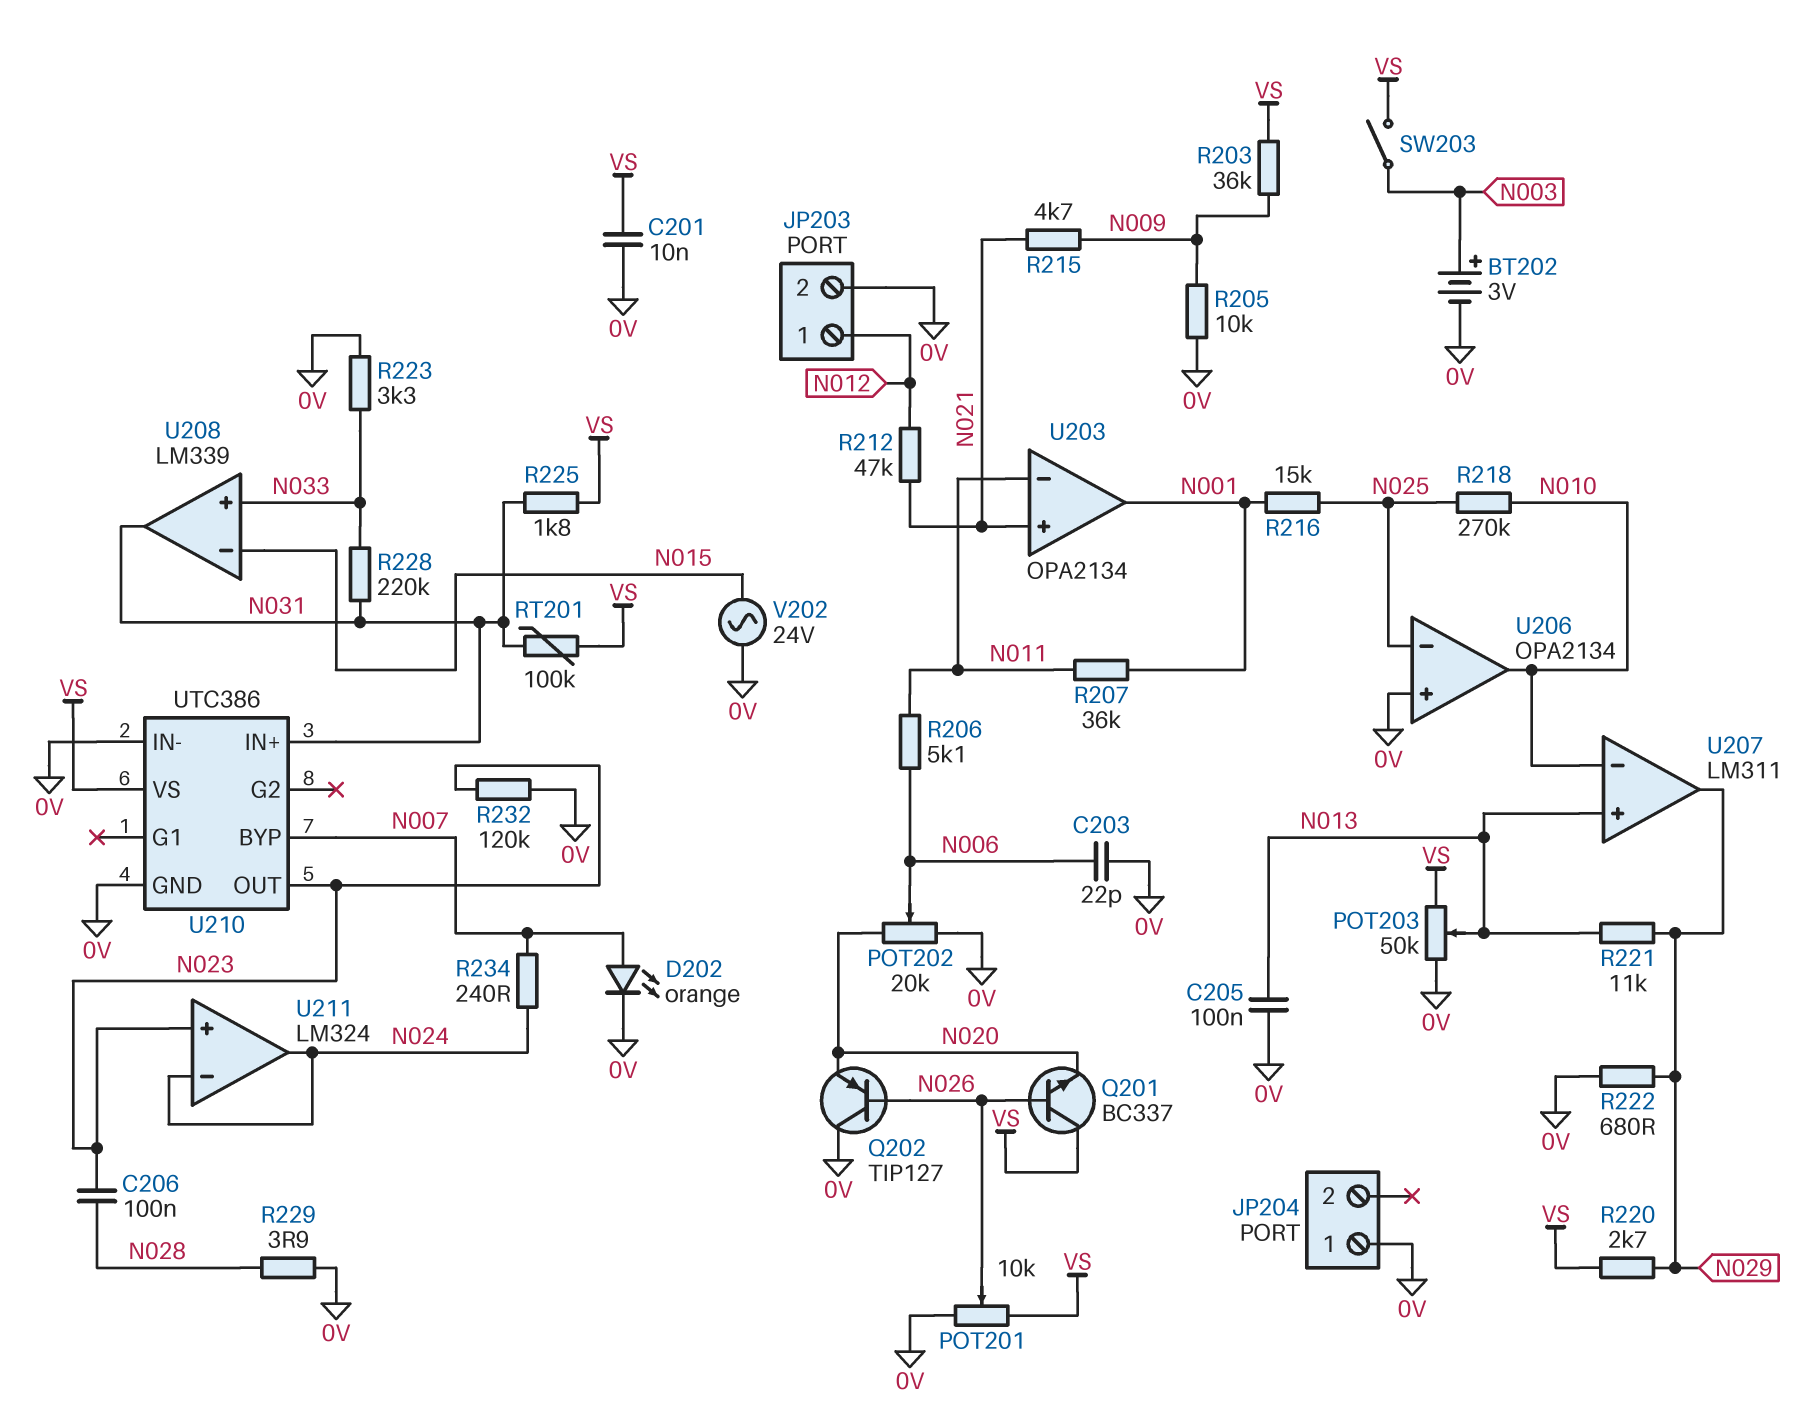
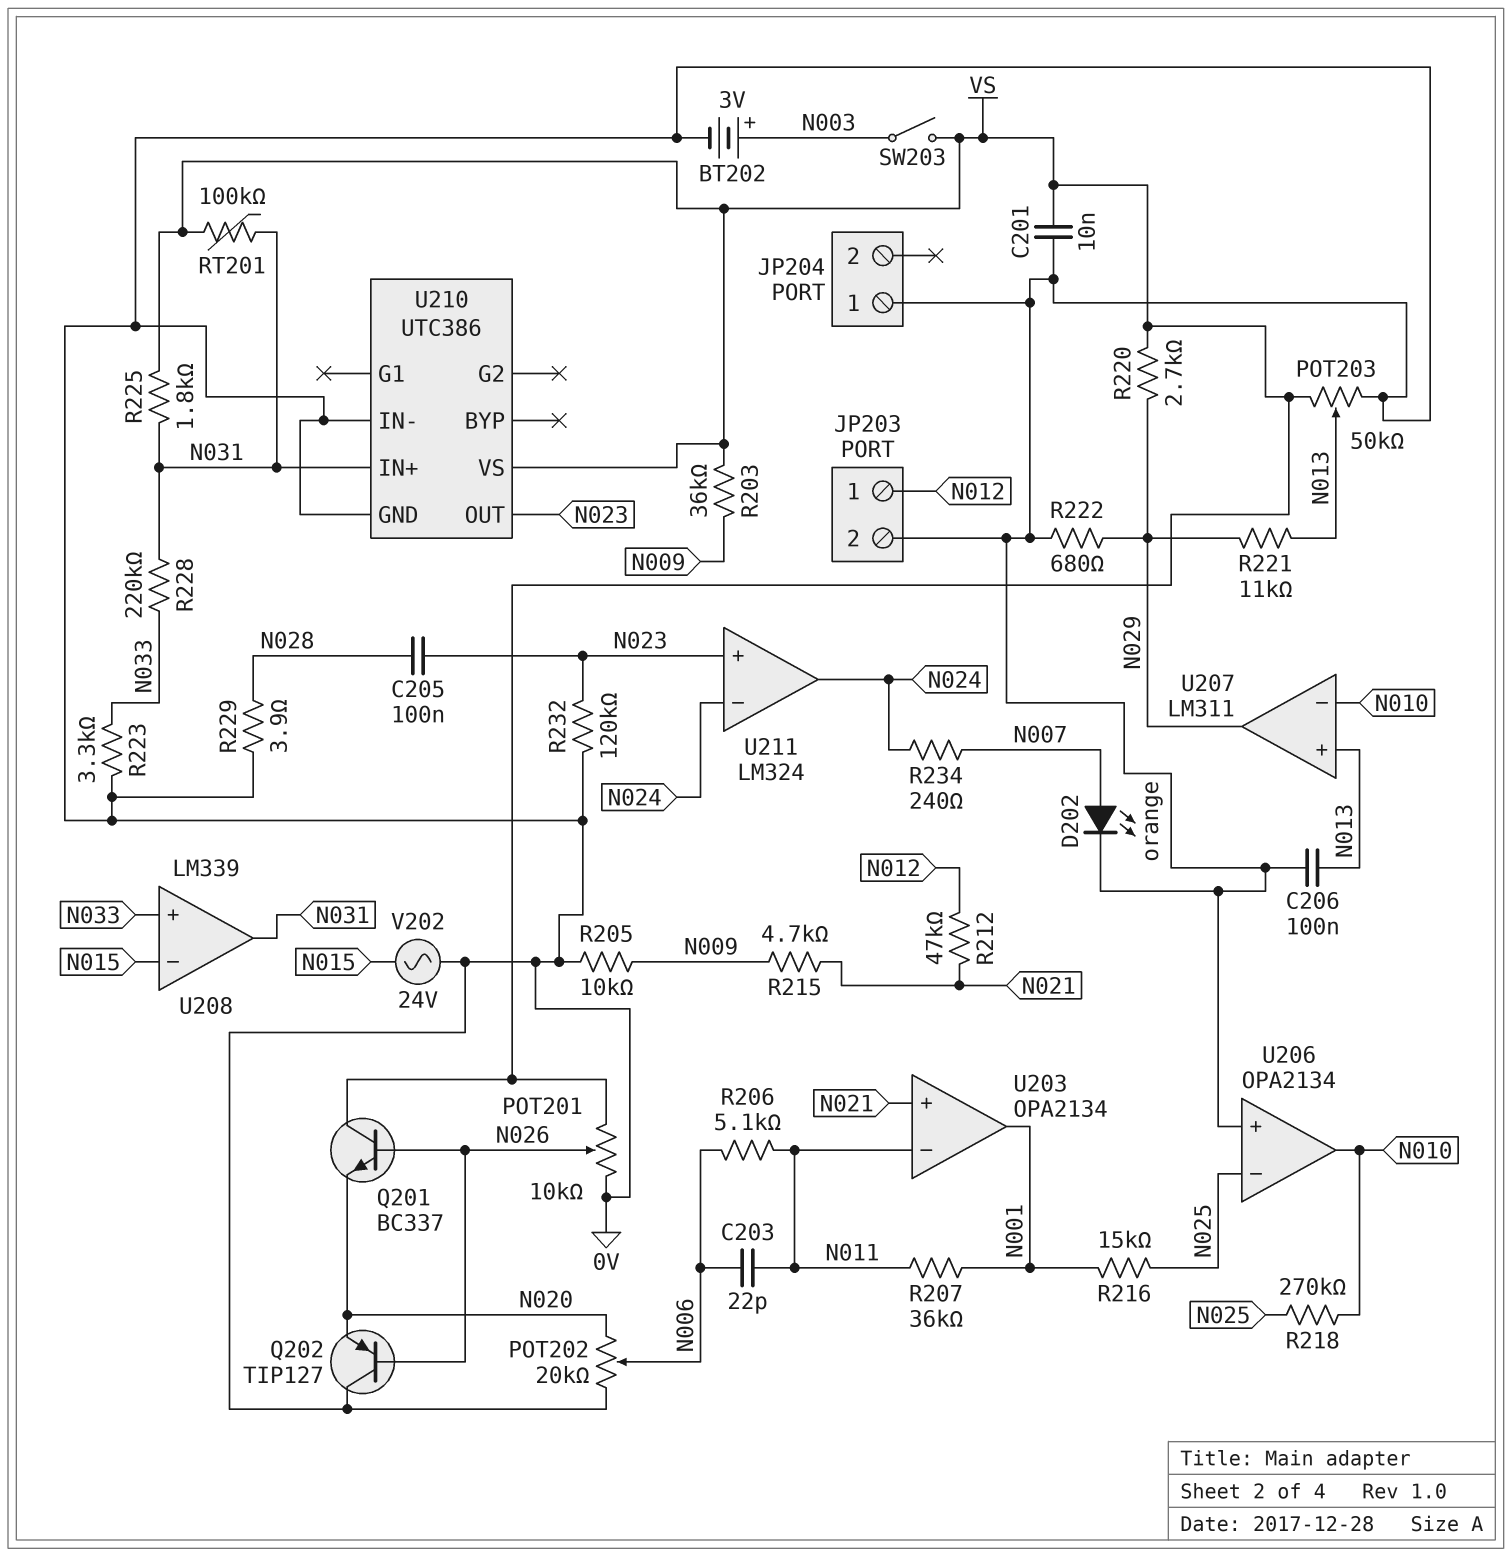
C203: 22pF (0V, N006) -> 22pF (N006, N011)
C205: 100nF (0V, N013) -> 100nF (N023, N028)
C206: 100nF (N023, N028) -> 100nF (0V, N013)
U210 pin BYP: N007 -> none

